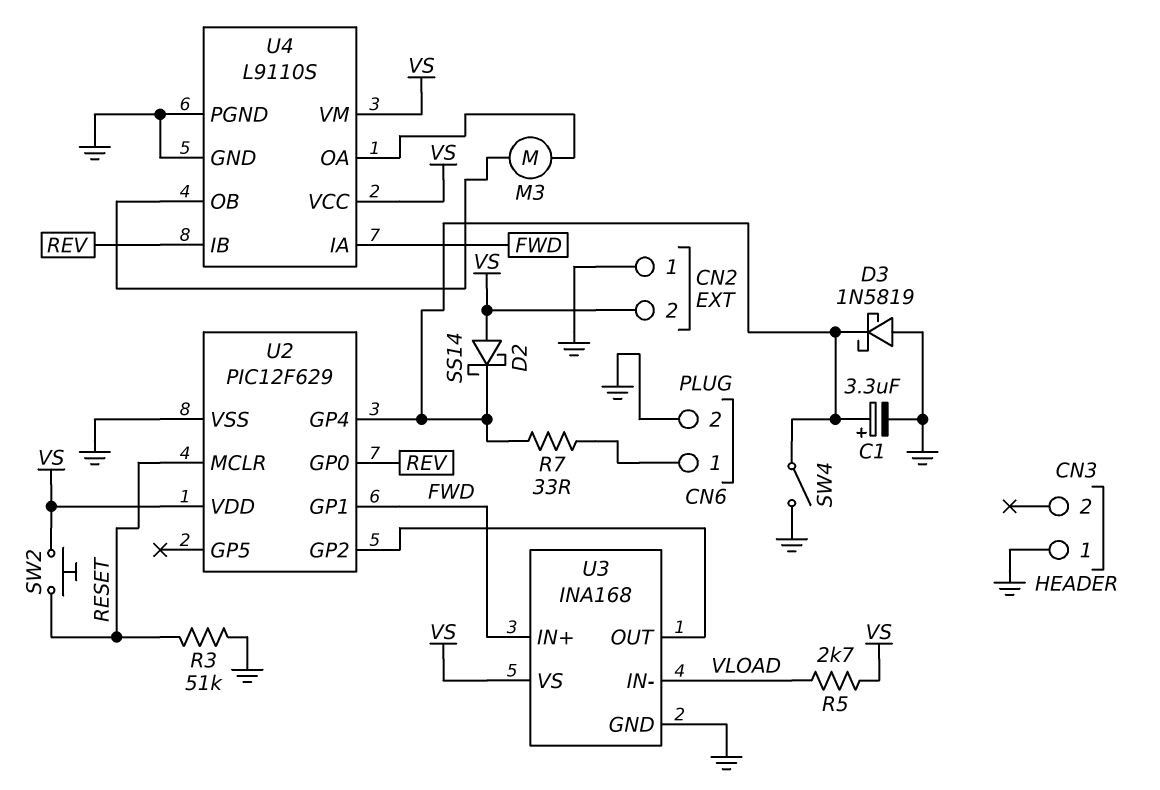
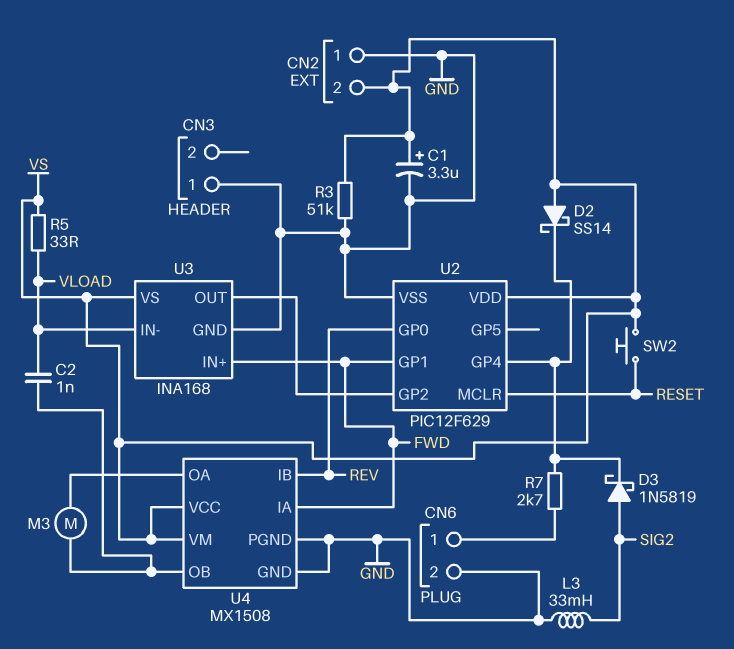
C1: 3.3uF (plus U2/GP4, minus GND) -> 3.3uF (plus VS, minus GND)
C2: none -> 1nF (U4/OB, VLOAD)
D3: schottky 1N5819 (A GND, K U2/GP4) -> schottky 1N5819 (A SIG2, K U2/GP4)
L3: none -> 33mH (GND, SIG2)
R3: 51k (GND, RESET) -> 51k (GND, VS)
R5: 2.7k (VLOAD, VS) -> 33 (VLOAD, VS)
R7: 33 (CN6/1, U2/GP4) -> 2.7k (CN6/1, U2/GP4)
SW4: switch (GND, U2/GP4) -> none
U4: L9110S -> MX1508

